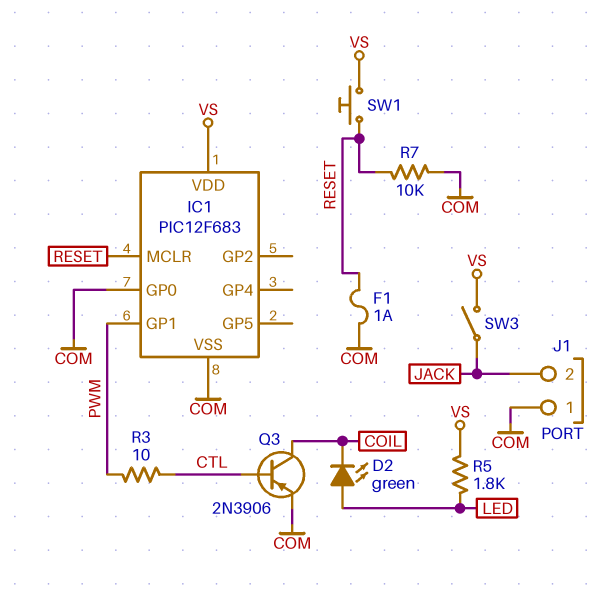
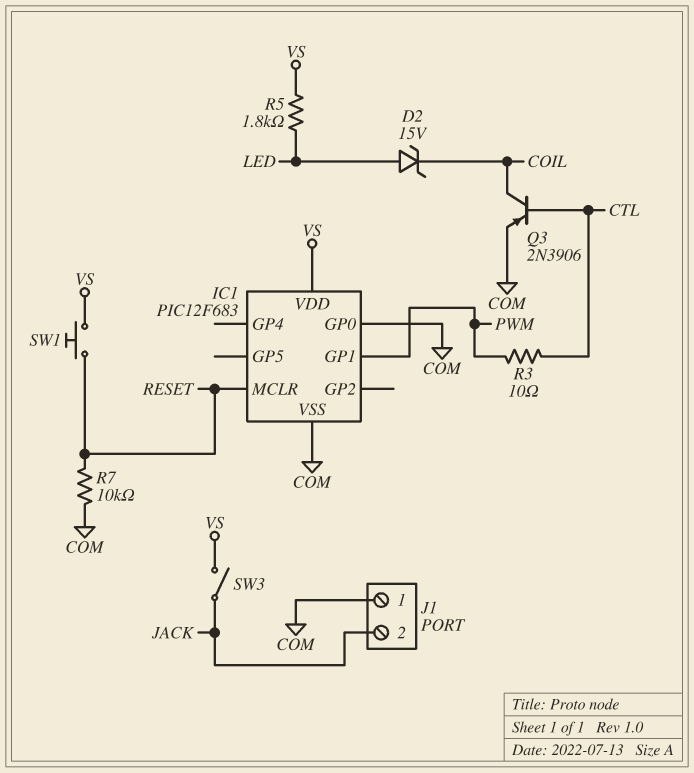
D2: LED green (A LED, K COIL) -> zener 15V (A LED, K COIL)
F1: 1A (COM, RESET) -> none

